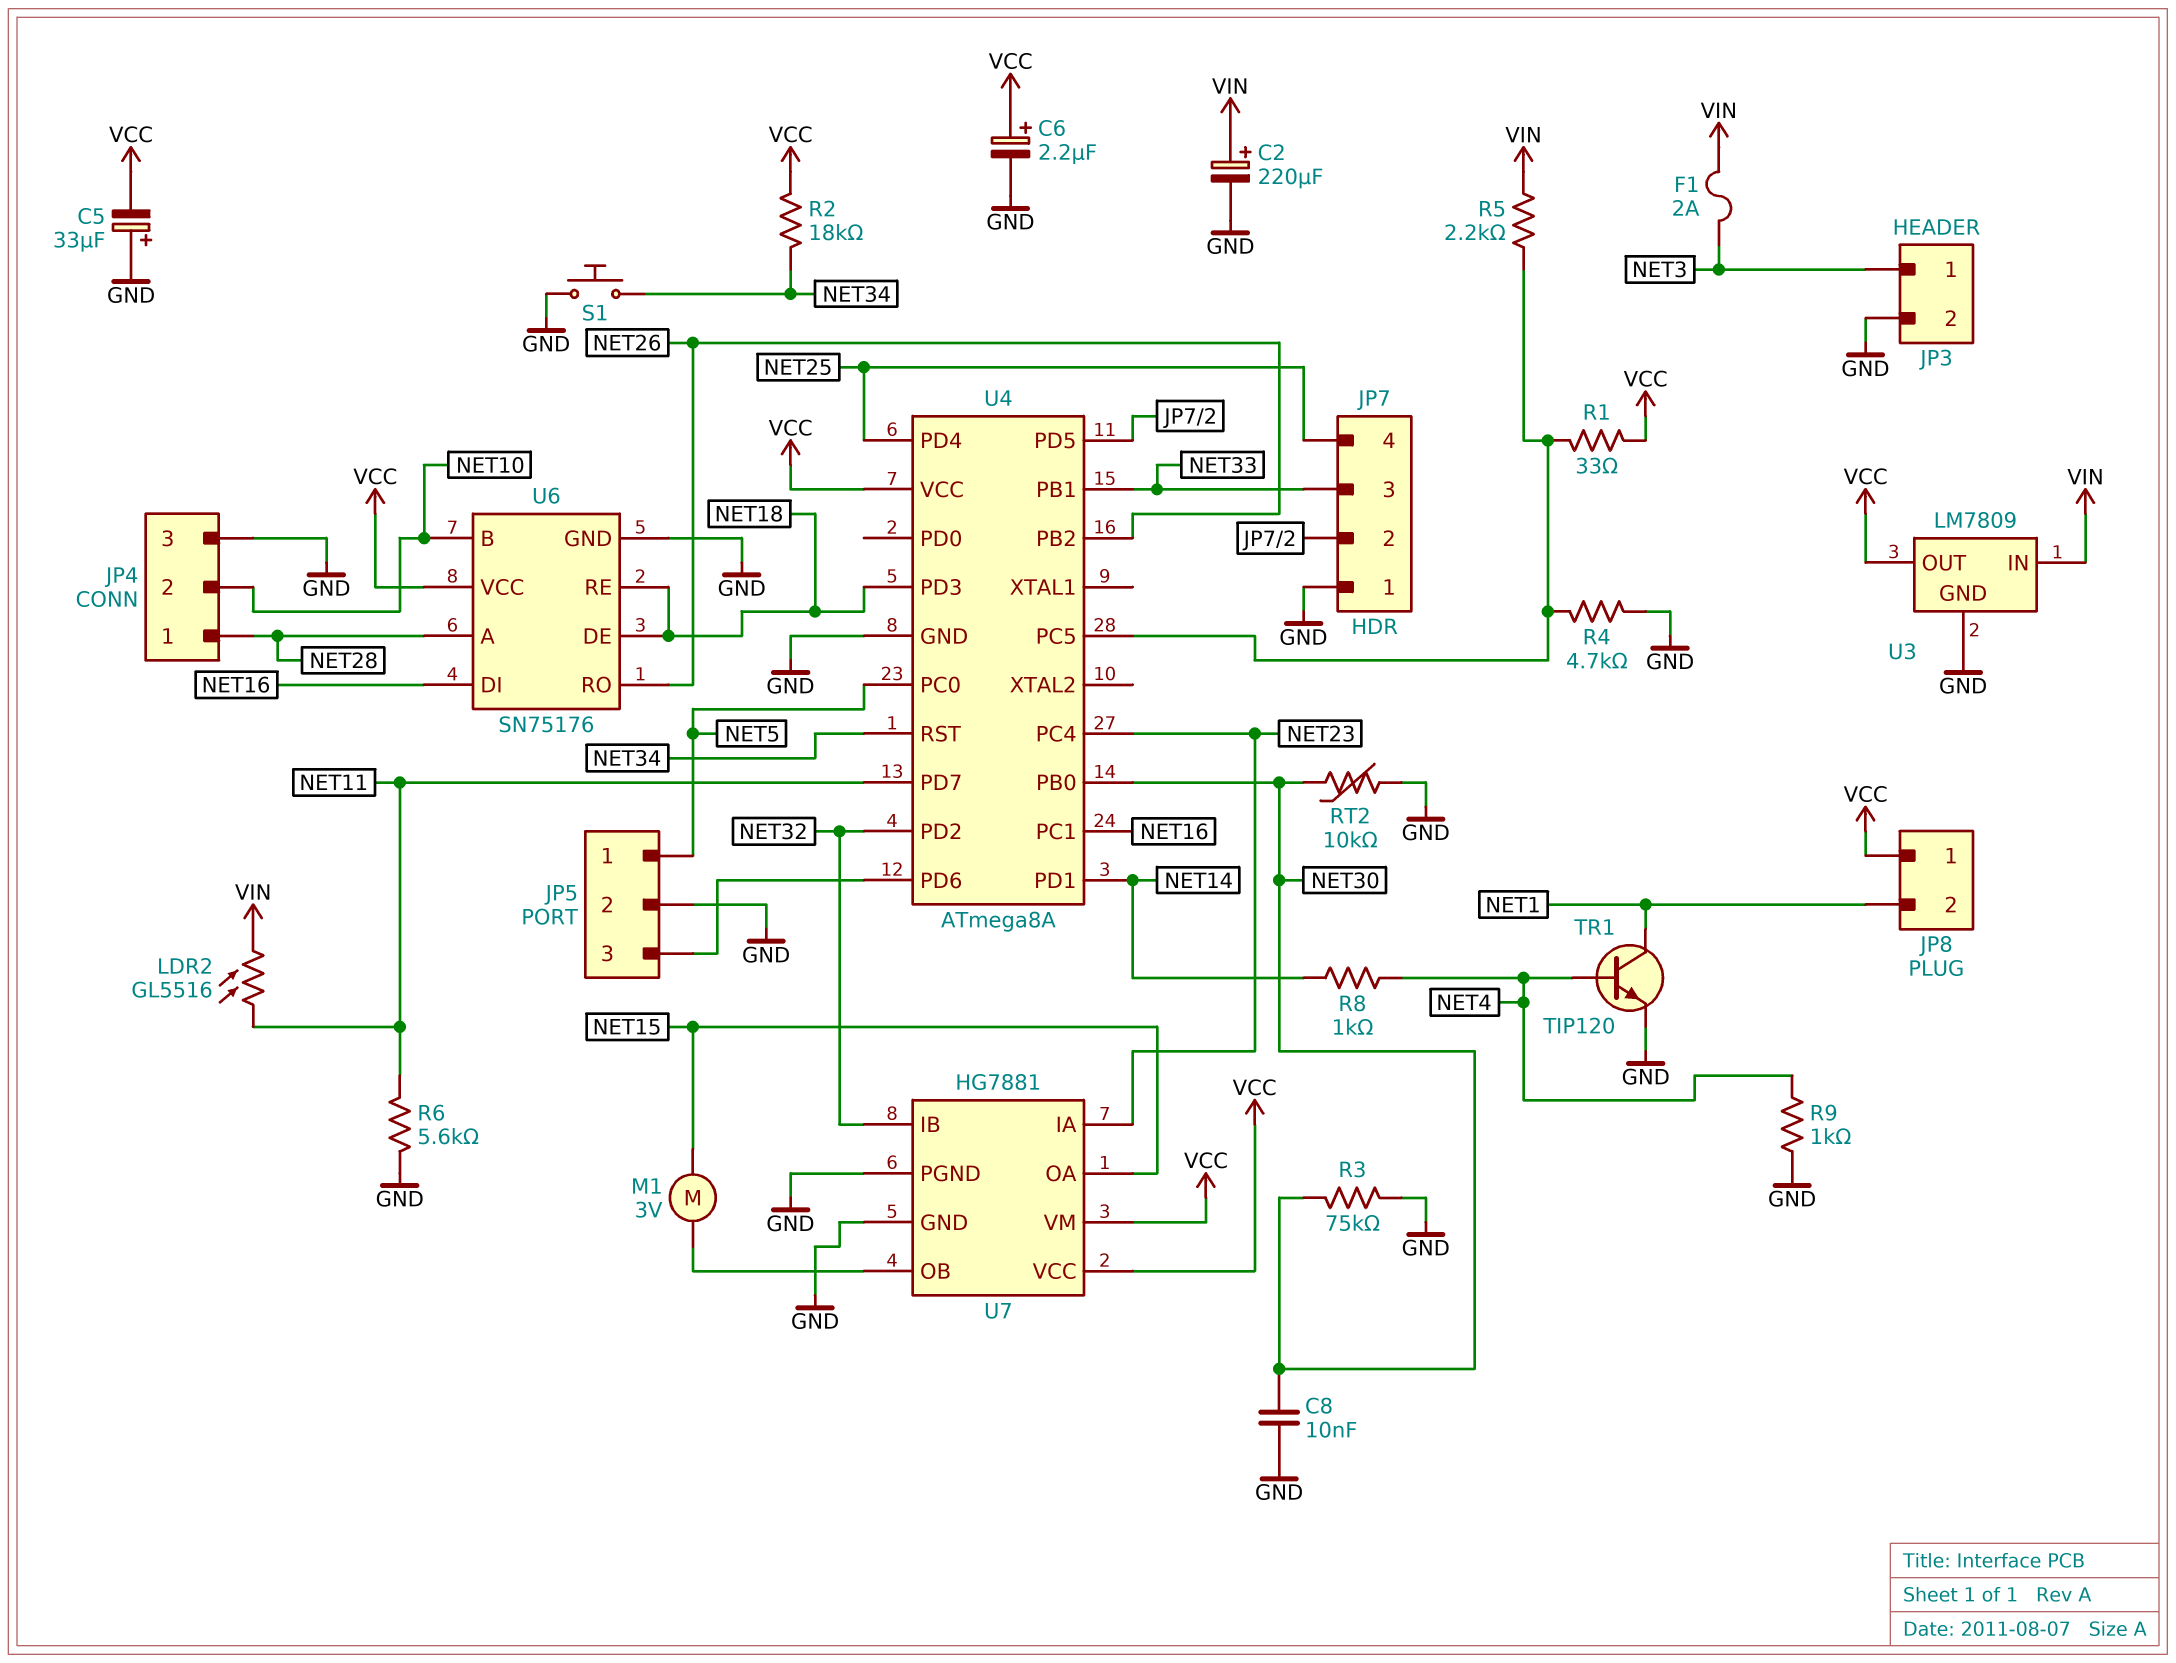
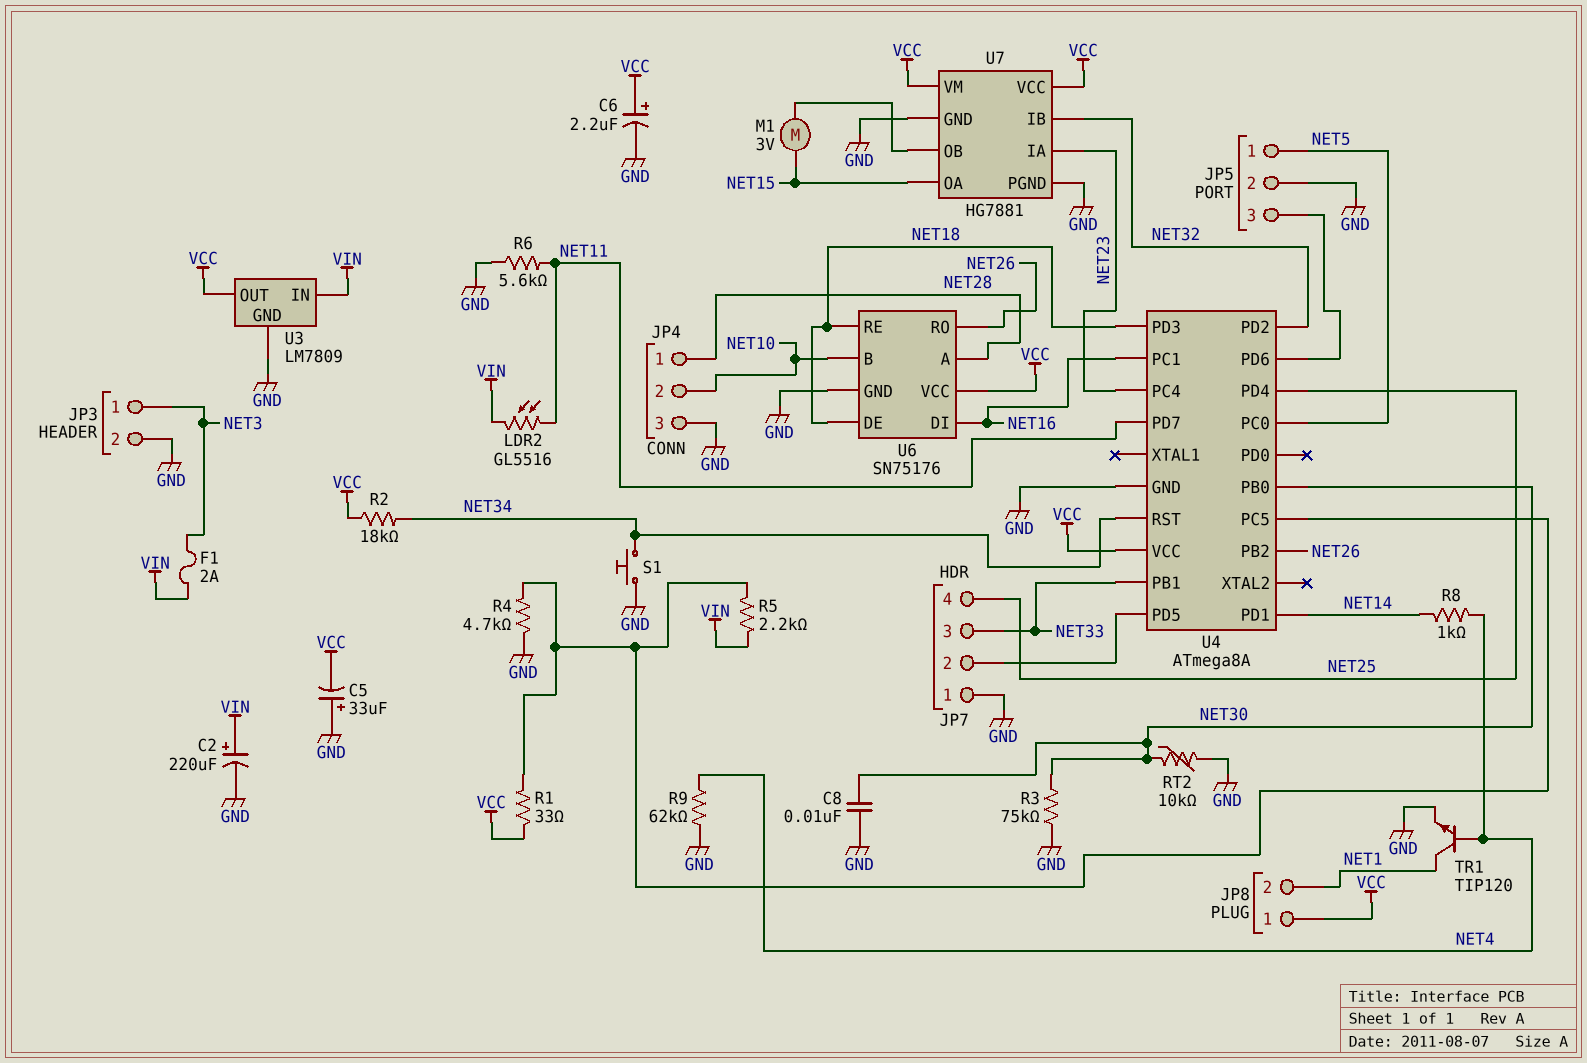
R9: 1k (GND, NET4) -> 62k (GND, NET4)

